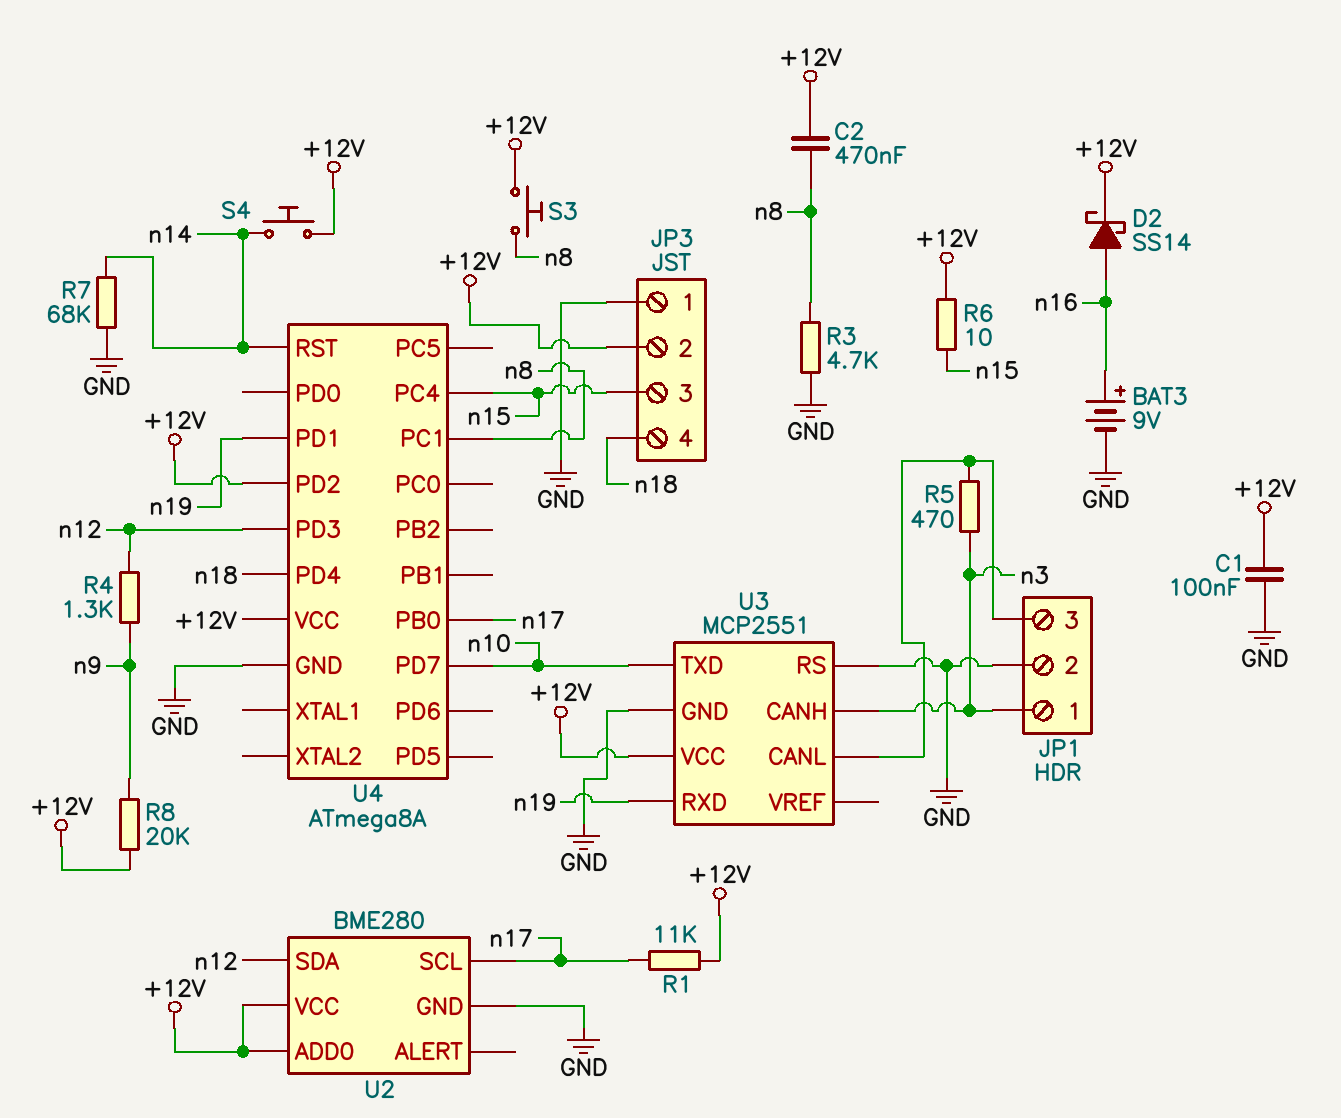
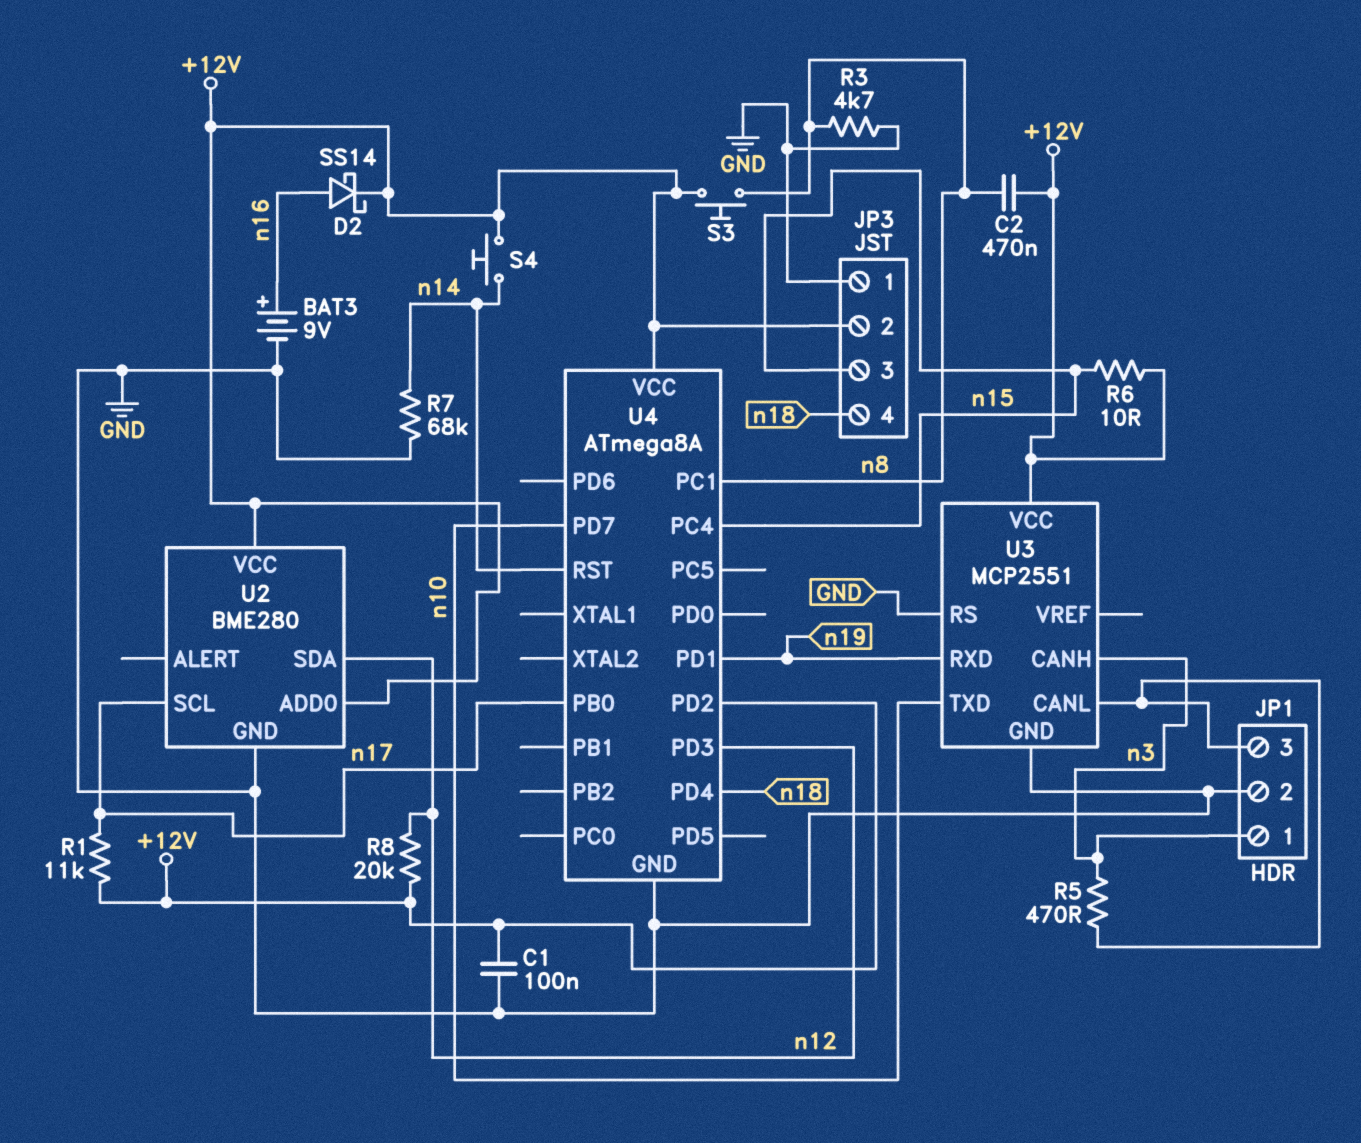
R4: 1.3k (n9, n12) -> none
R8: 20k (+12V, n9) -> 20k (+12V, n12)

